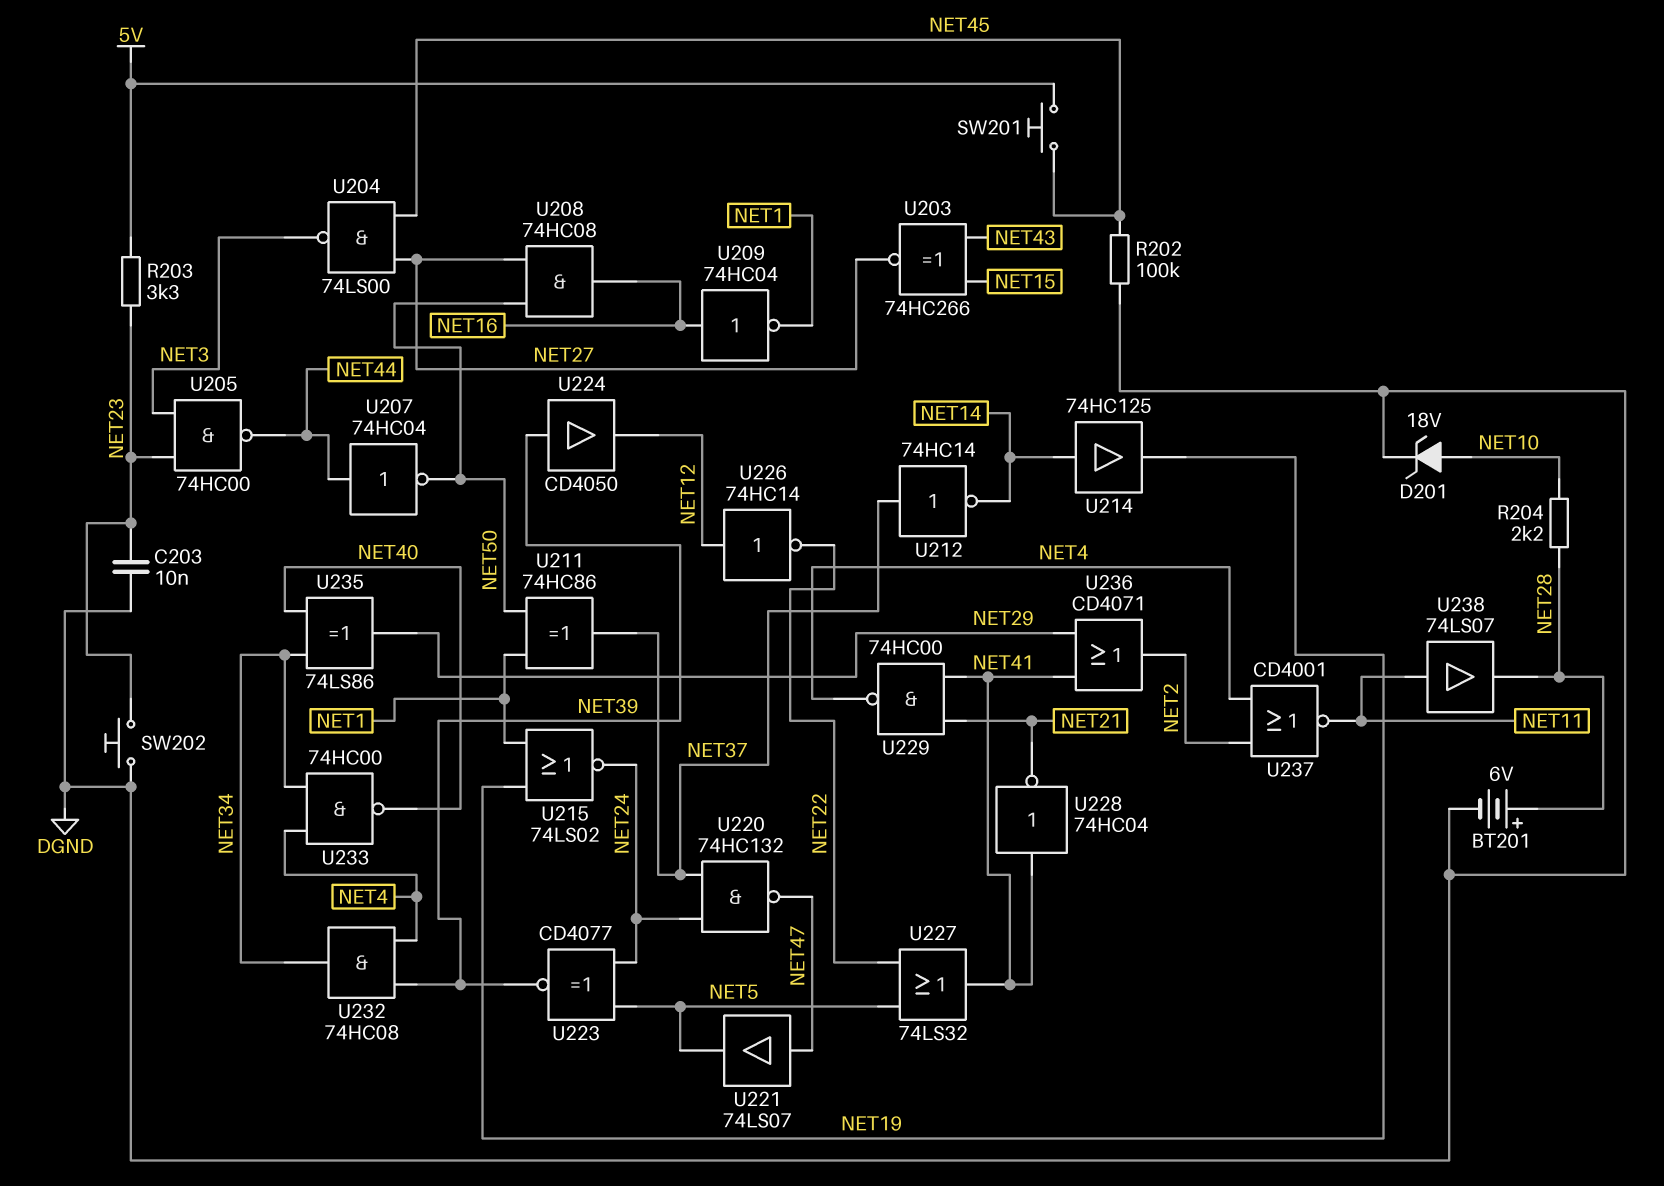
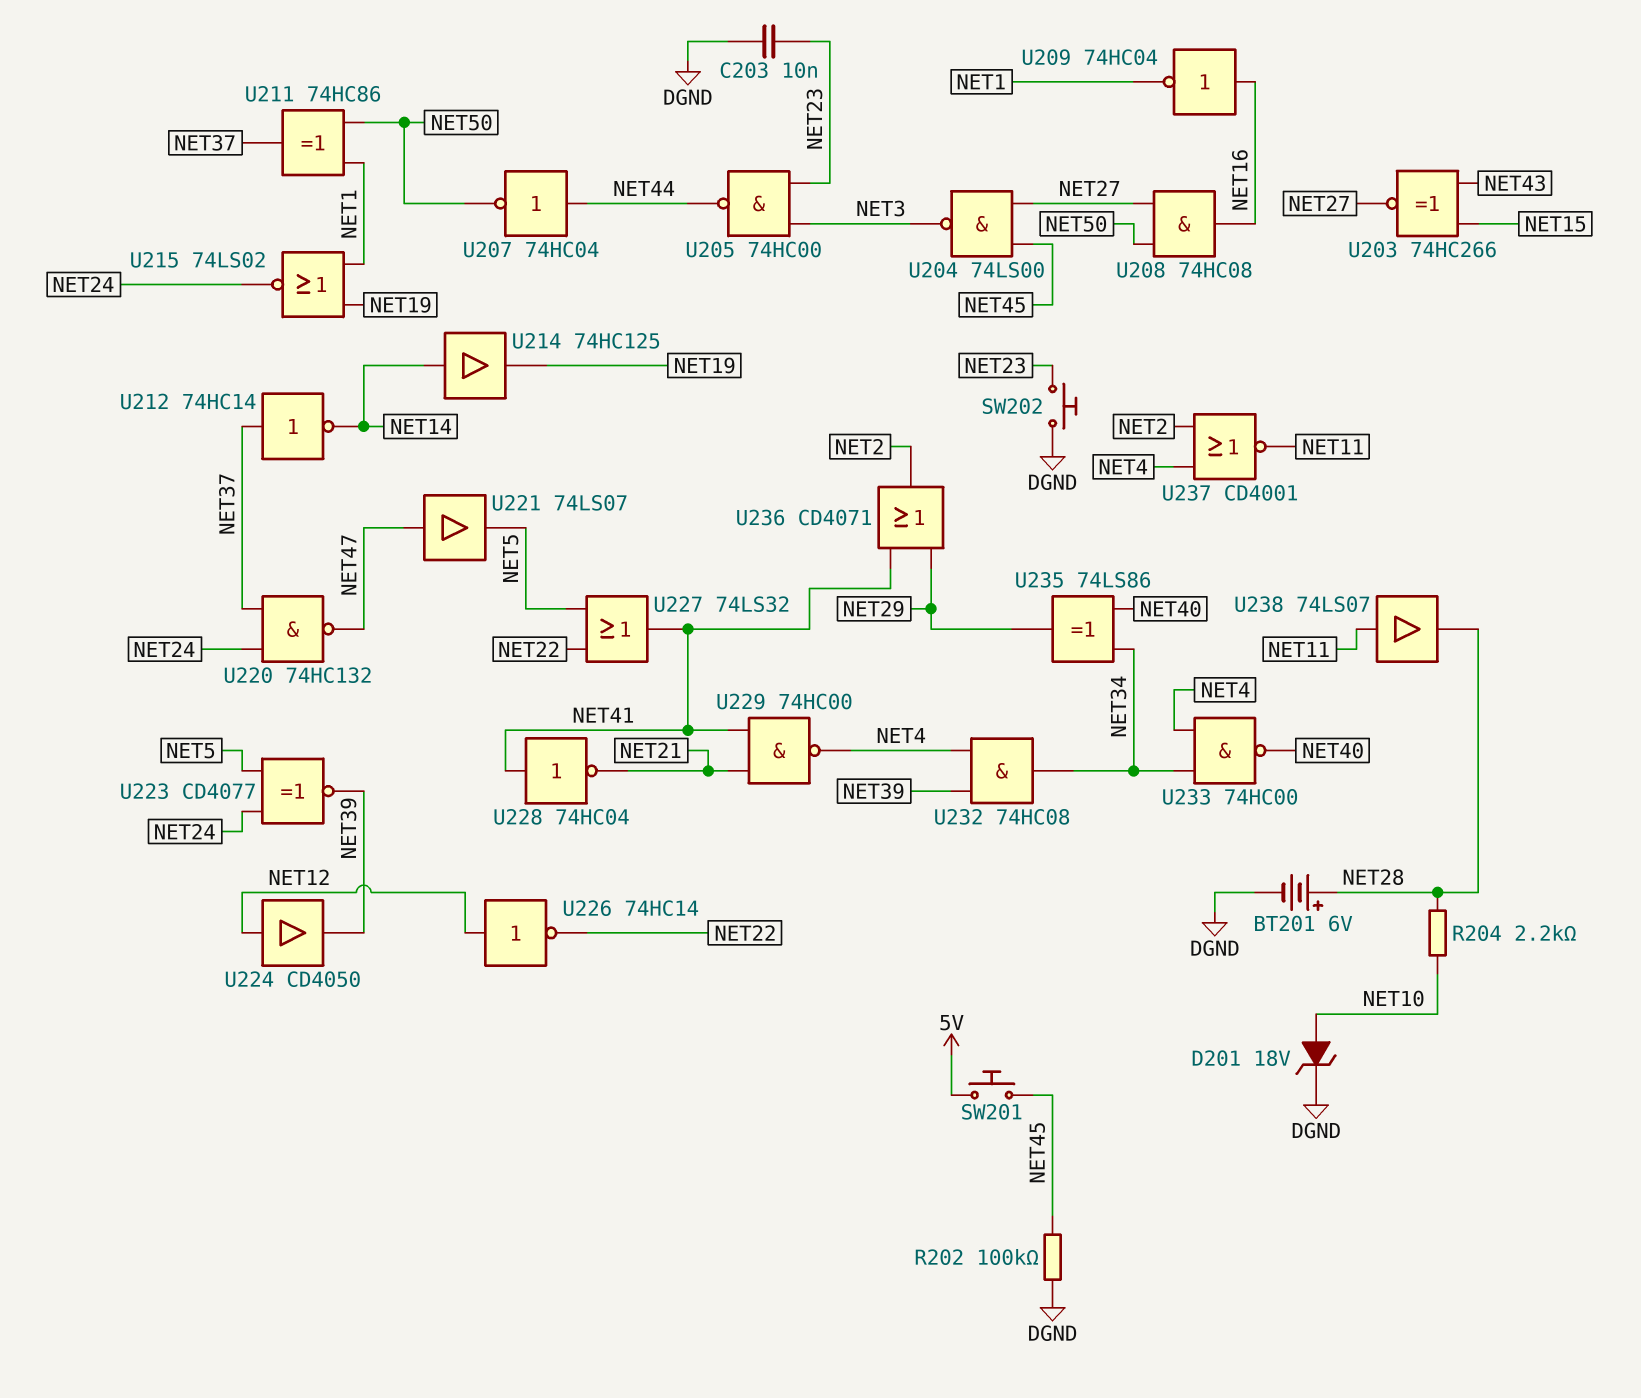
R203: 3.3k (5V, NET23) -> none
U224: buffer CD4050 (in NET39, out NET12) -> buffer CD4050 (in NET12, out NET39)

